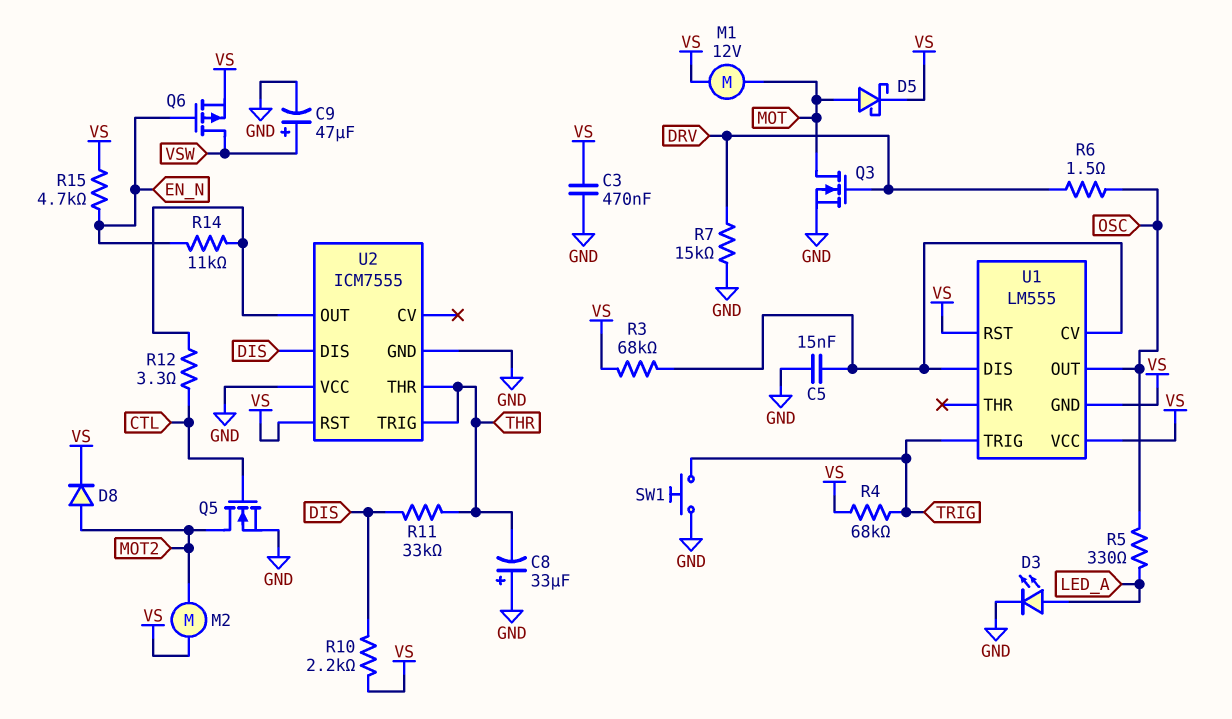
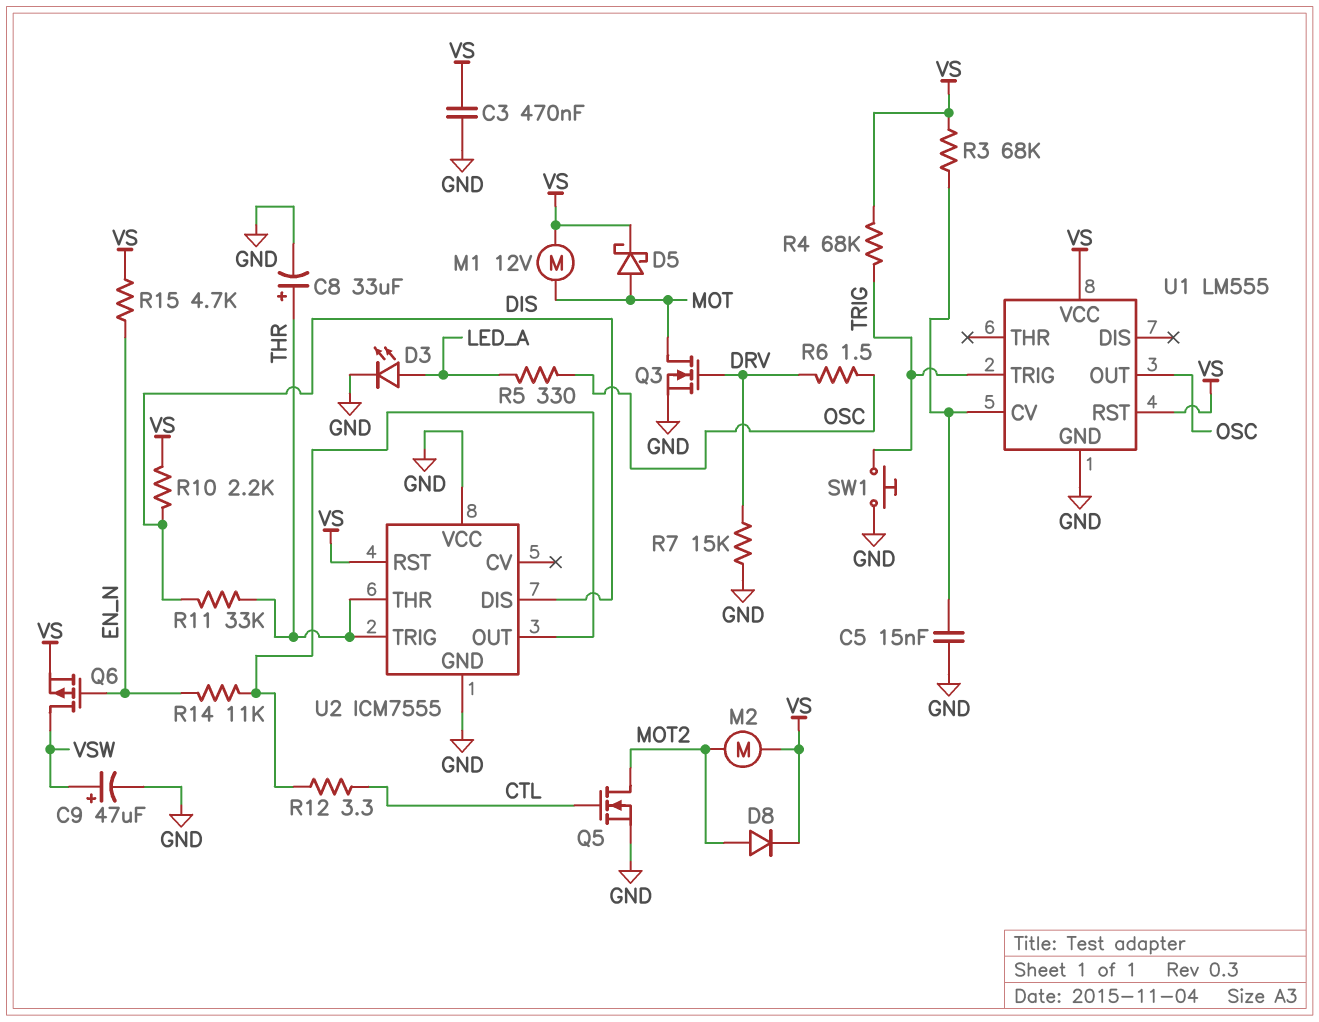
C8: 33uF (plus GND, minus THR) -> 33uF (plus THR, minus GND)
U1 pin DIS: U1/CV -> none
U1 pin GND: VS -> GND

